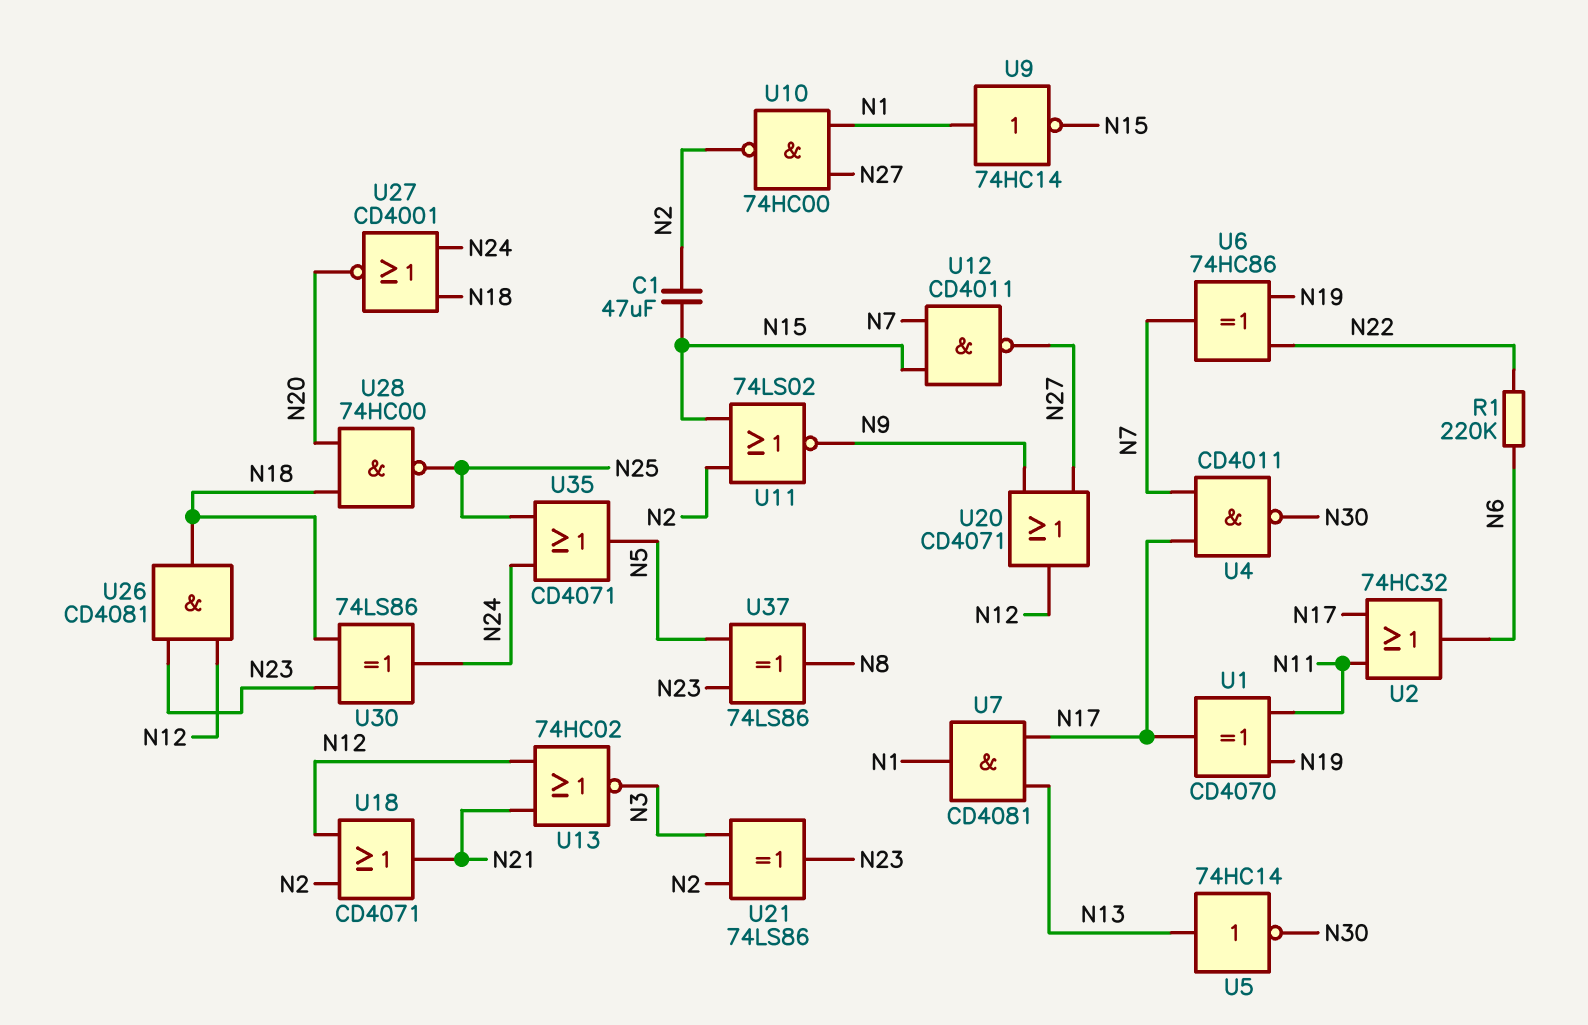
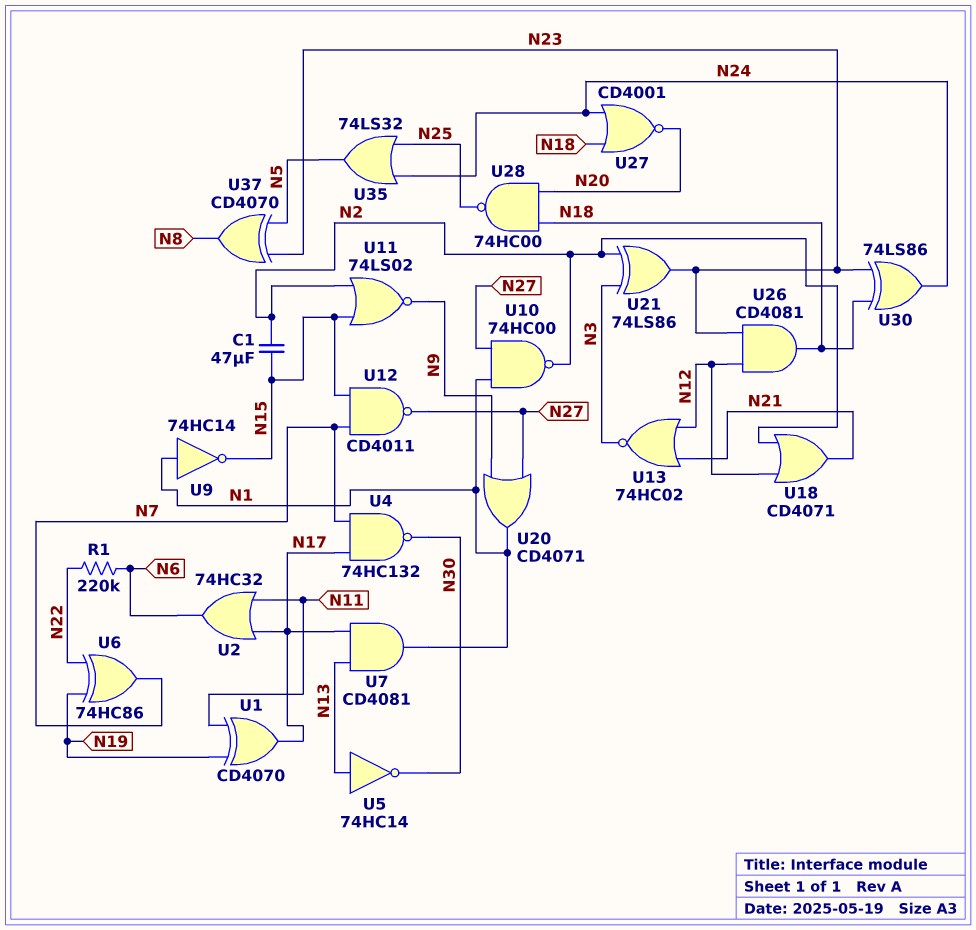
U4: NAND CD4011 (in N7, in N17, out N30) -> NAND 74HC132 (in N7, in N17, out N30)
U20: OR CD4071 (in N9, in N27, out N12) -> OR CD4071 (in N9, in N27, out N1)
U35: OR CD4071 (in N24, in N25, out N5) -> OR 74LS32 (in N24, in N25, out N5)
U37: XOR 74LS86 (in N5, in N23, out N8) -> XOR CD4070 (in N5, in N23, out N8)

